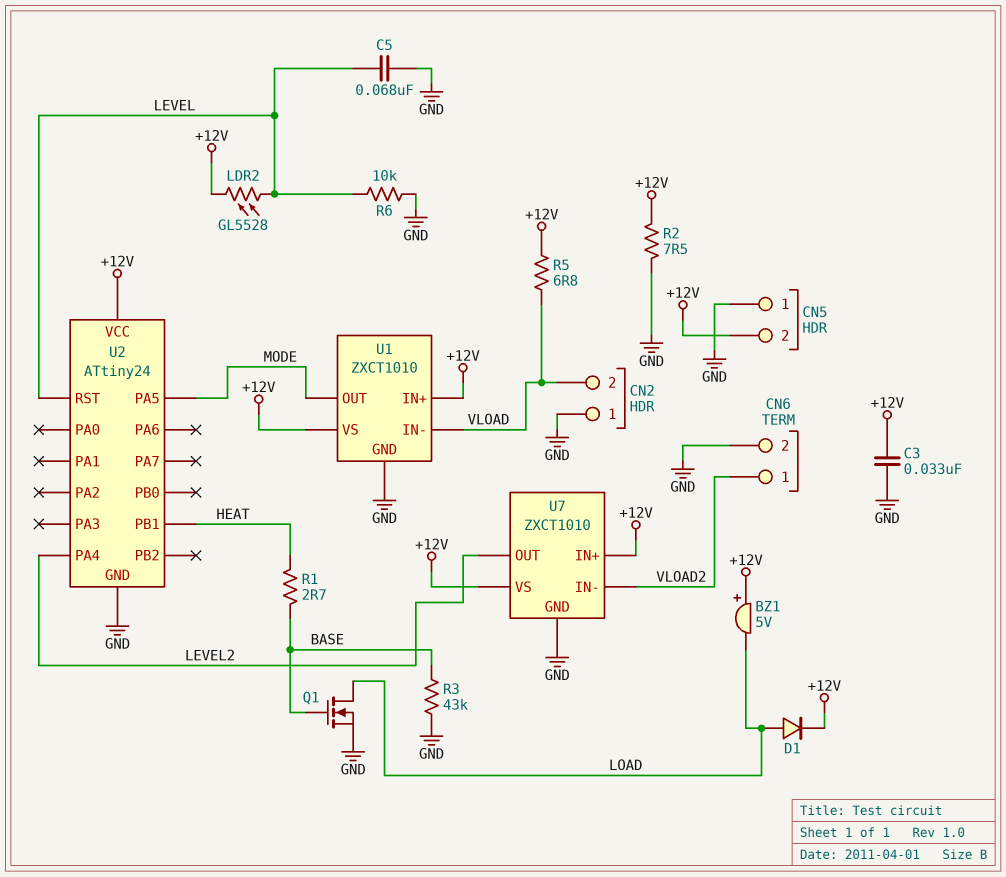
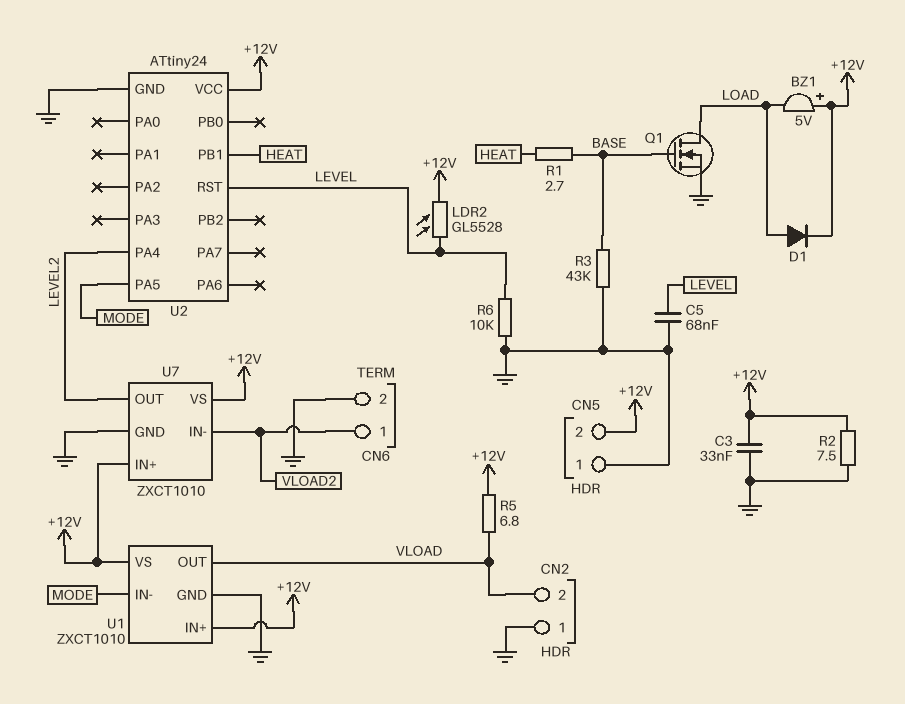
U1 pin IN-: VLOAD -> MODE
U1 pin OUT: MODE -> VLOAD

